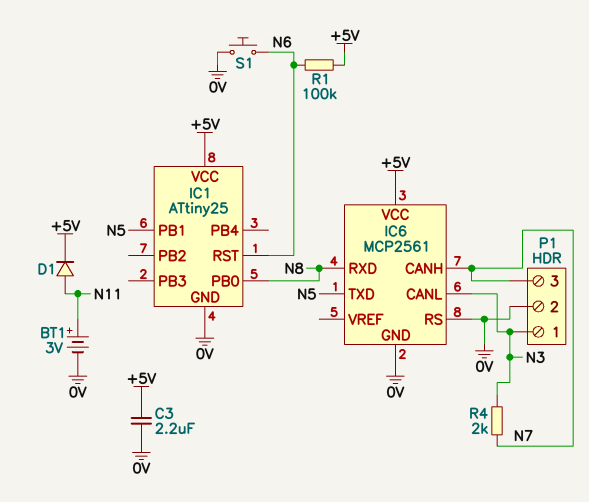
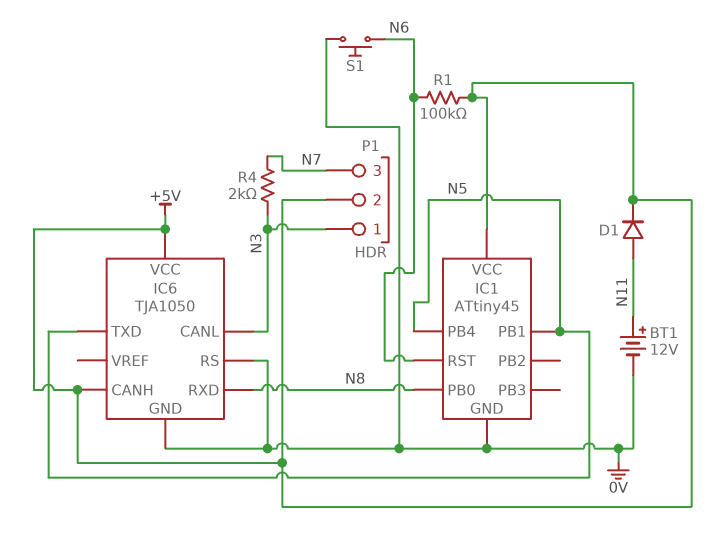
BT1: 3V (plus N11, minus 0V) -> 12V (plus N11, minus 0V)
C3: 2.2uF (+5V, 0V) -> none
IC1: ATtiny25 -> ATtiny45
IC1 pin PB4: none -> N5
IC6: MCP2561 -> TJA1050
IC6 pin CANH: N7 -> +5V
P1 pin 2: 0V -> +5V

